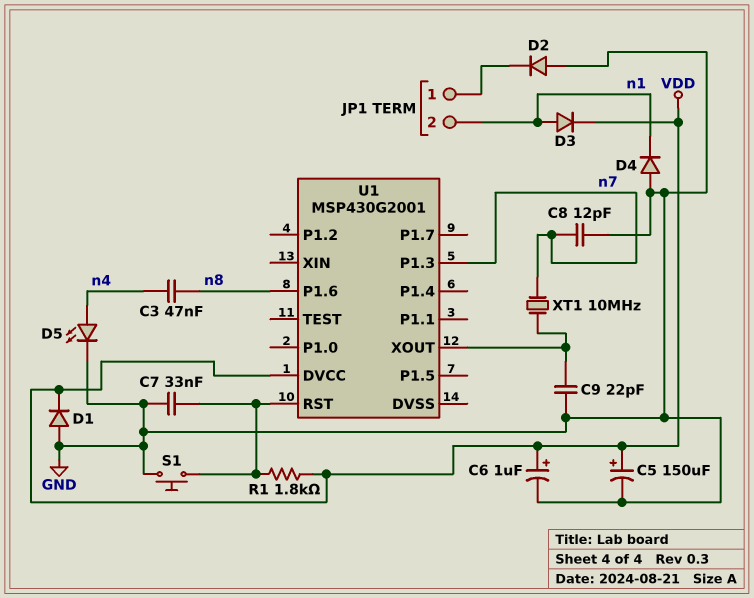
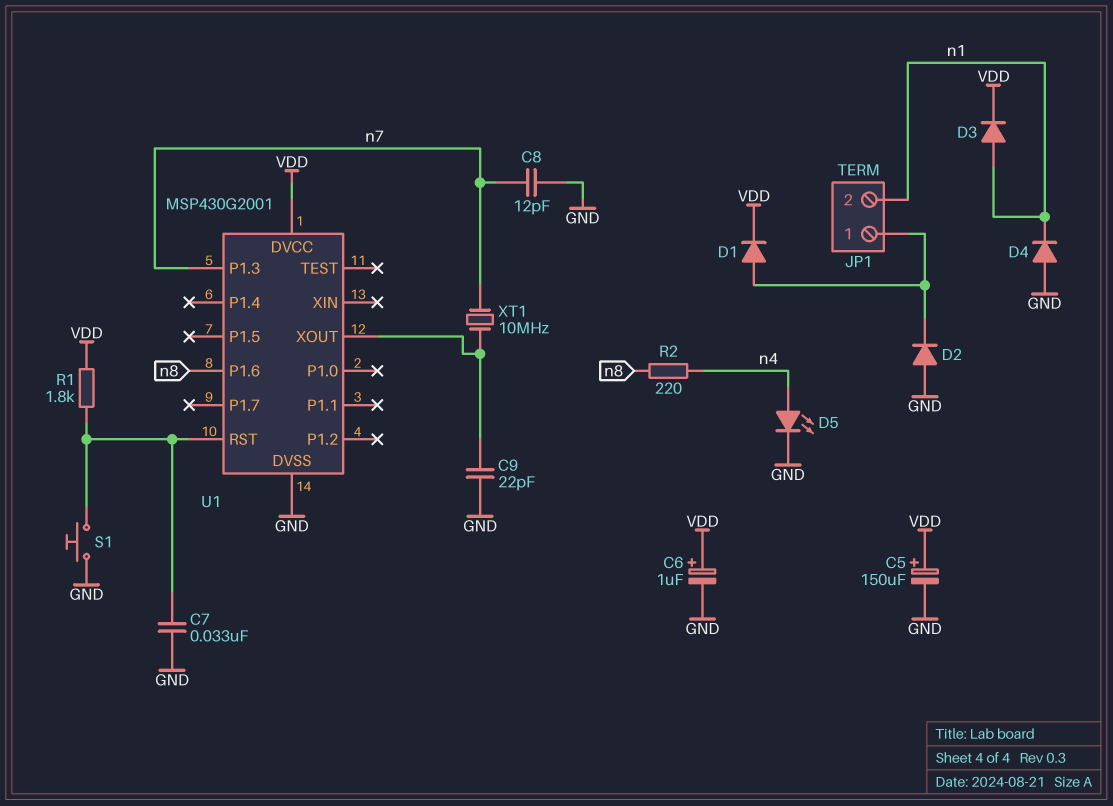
C3: 47nF (n4, n8) -> none
D1: diode (A GND, K VDD) -> diode (A JP1/1, K VDD)
R2: none -> 220 (n4, n8)
U1 pin DVSS: none -> GND

